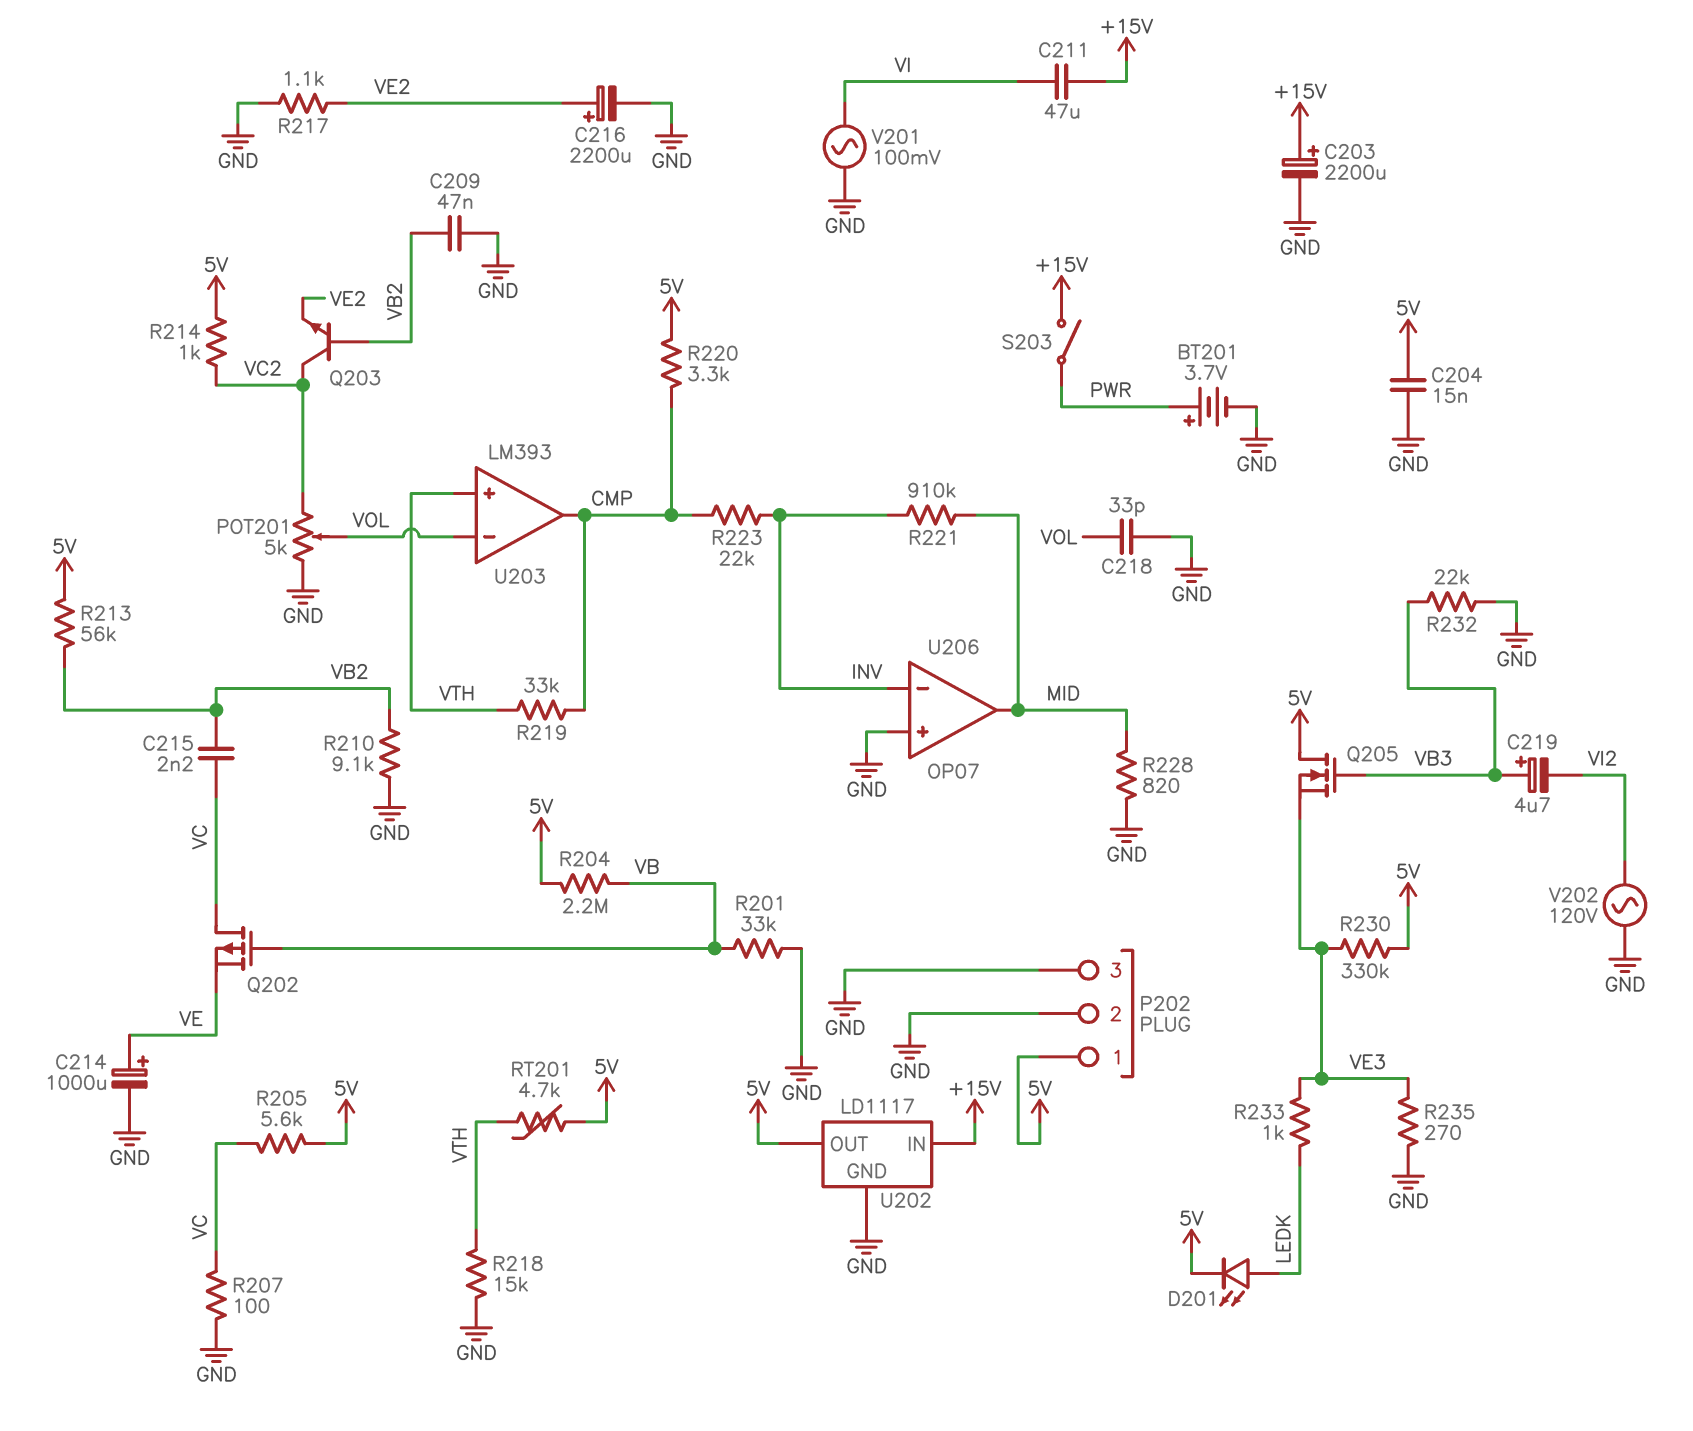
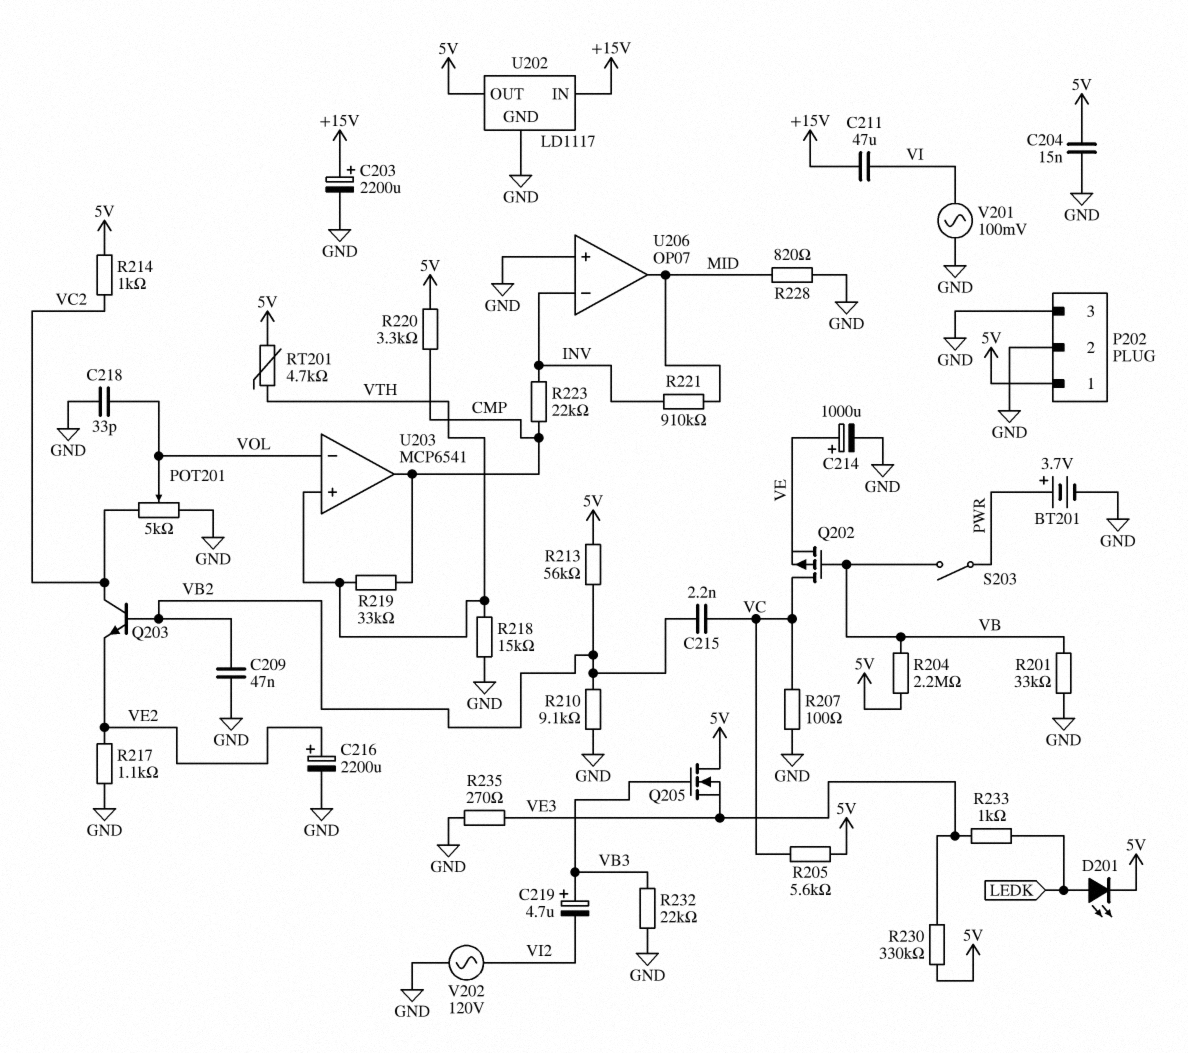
S203: switch (+15V, PWR) -> switch (PWR, VB)
U203: LM393 -> MCP6541

